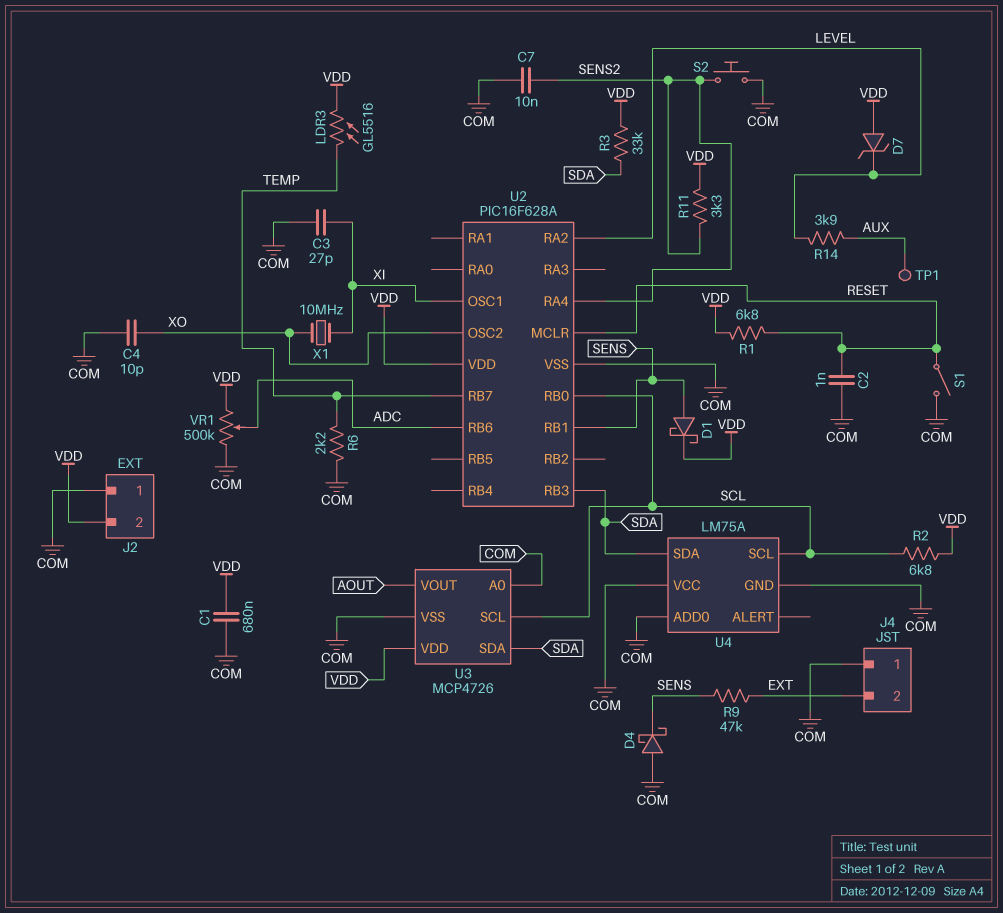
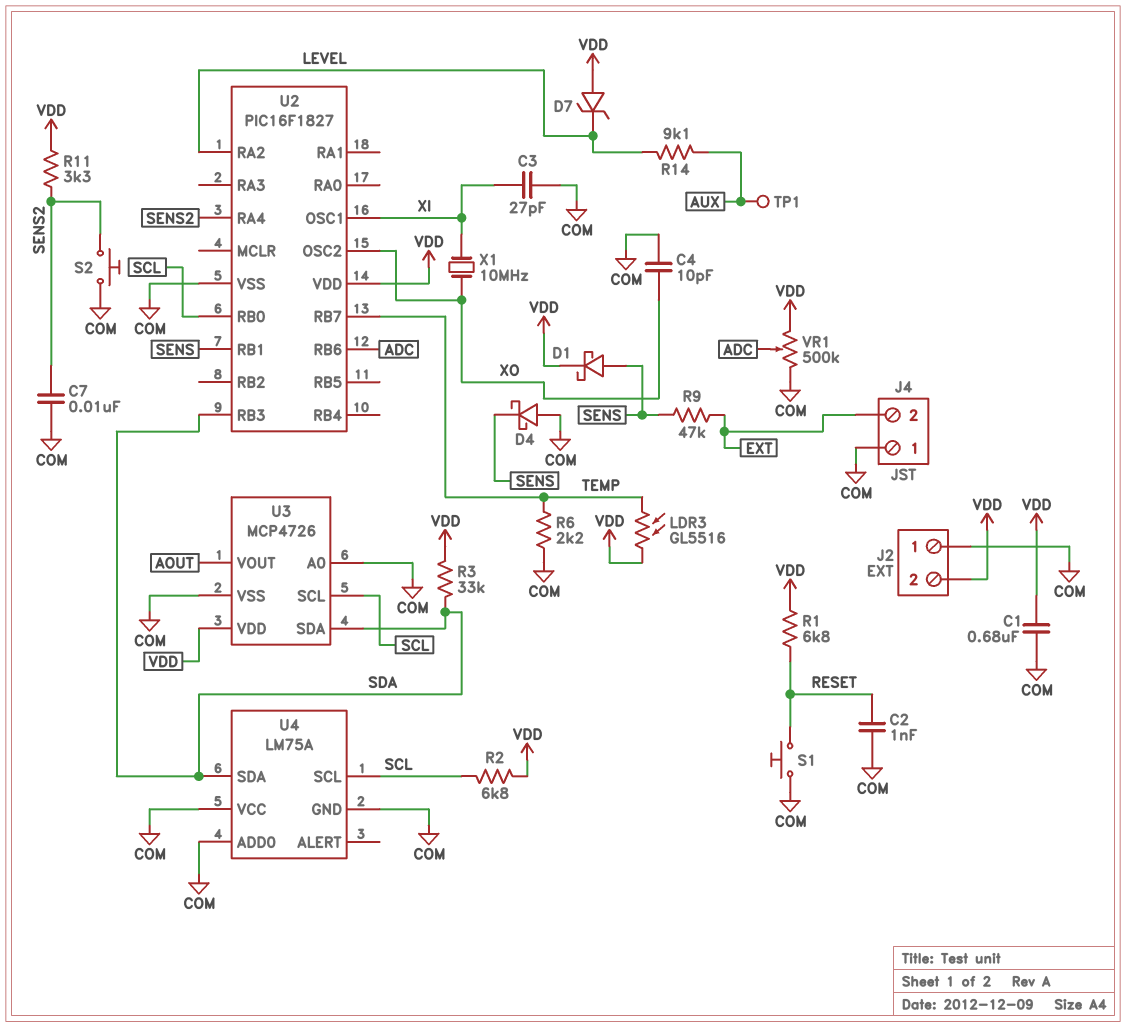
R14: 3.9k (AUX, LEVEL) -> 9.1k (AUX, LEVEL)
S1: switch (COM, RESET) -> button (COM, RESET)
U2: PIC16F628A -> PIC16F1827
U2 pin MCLR: RESET -> none

